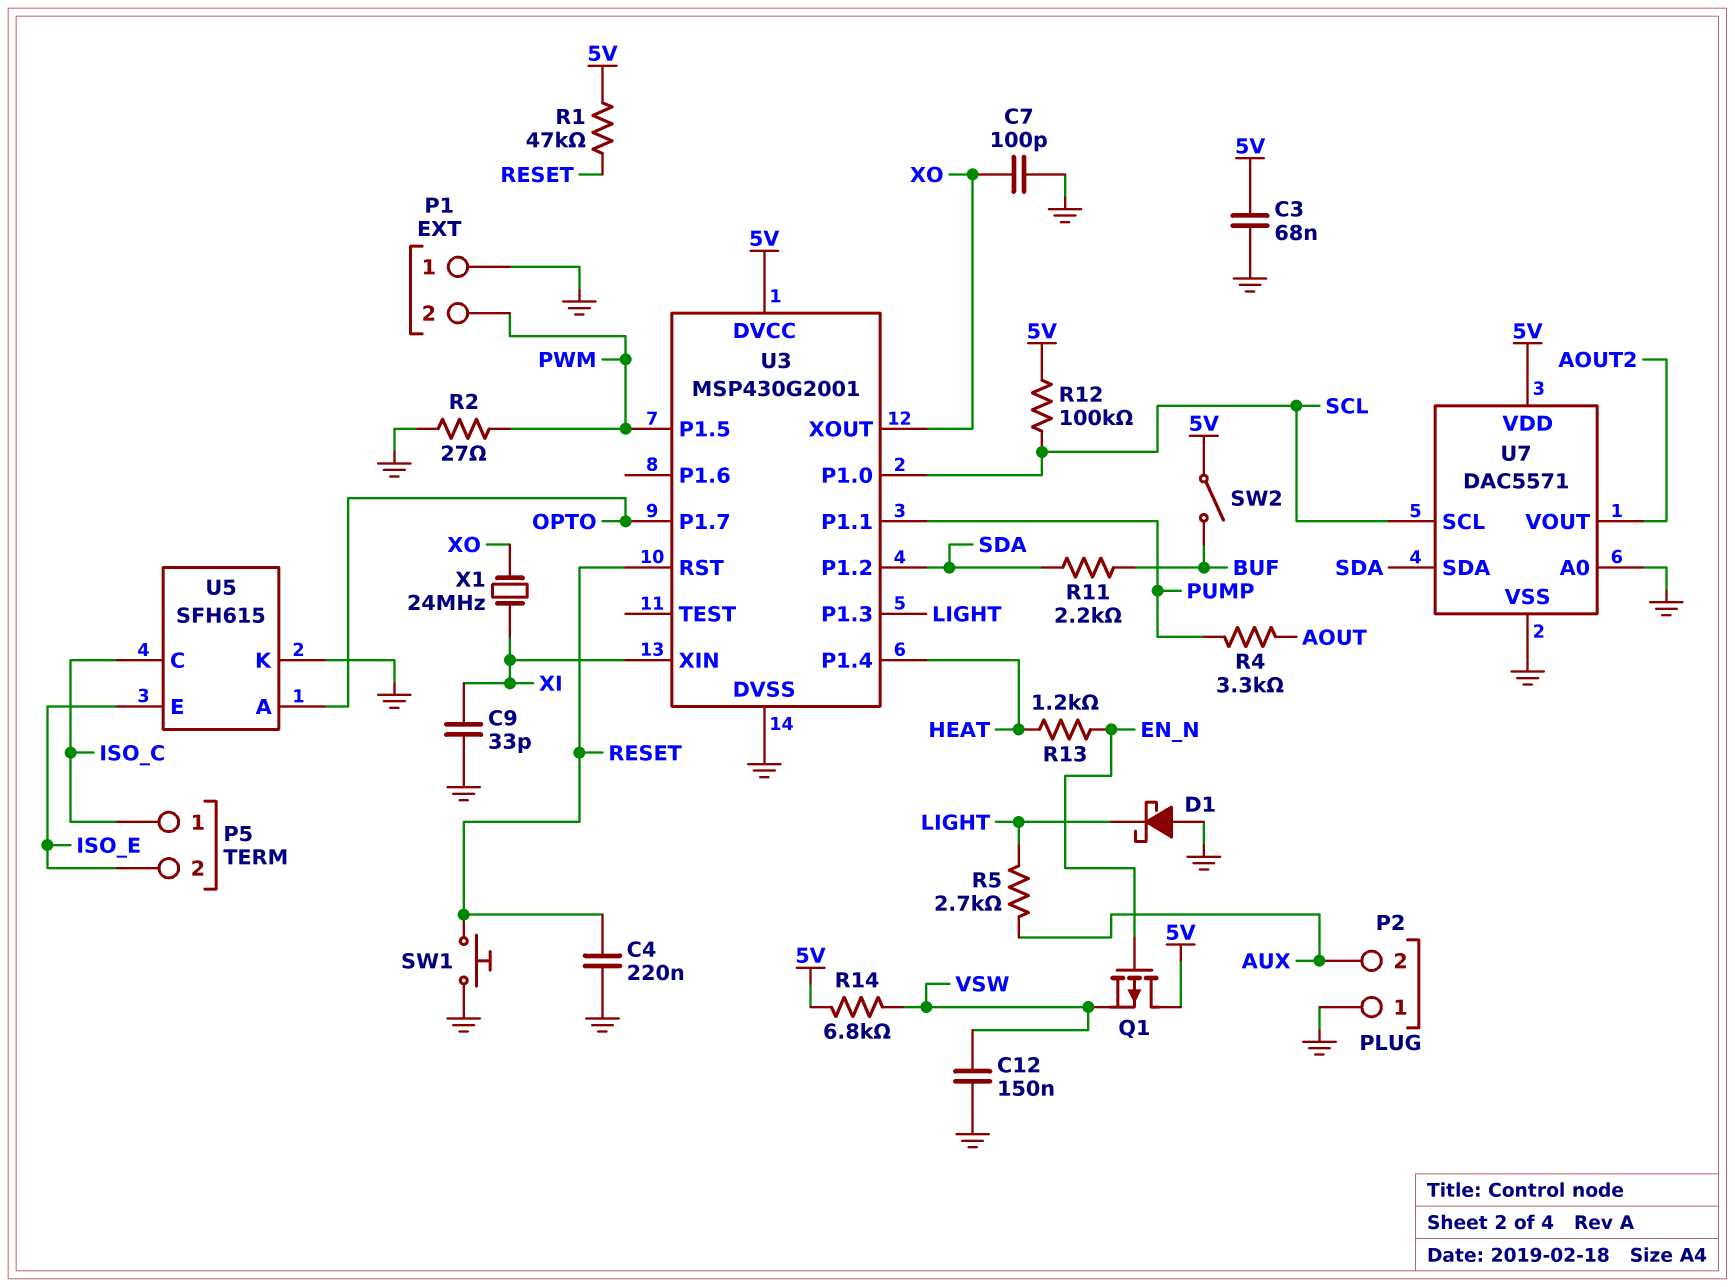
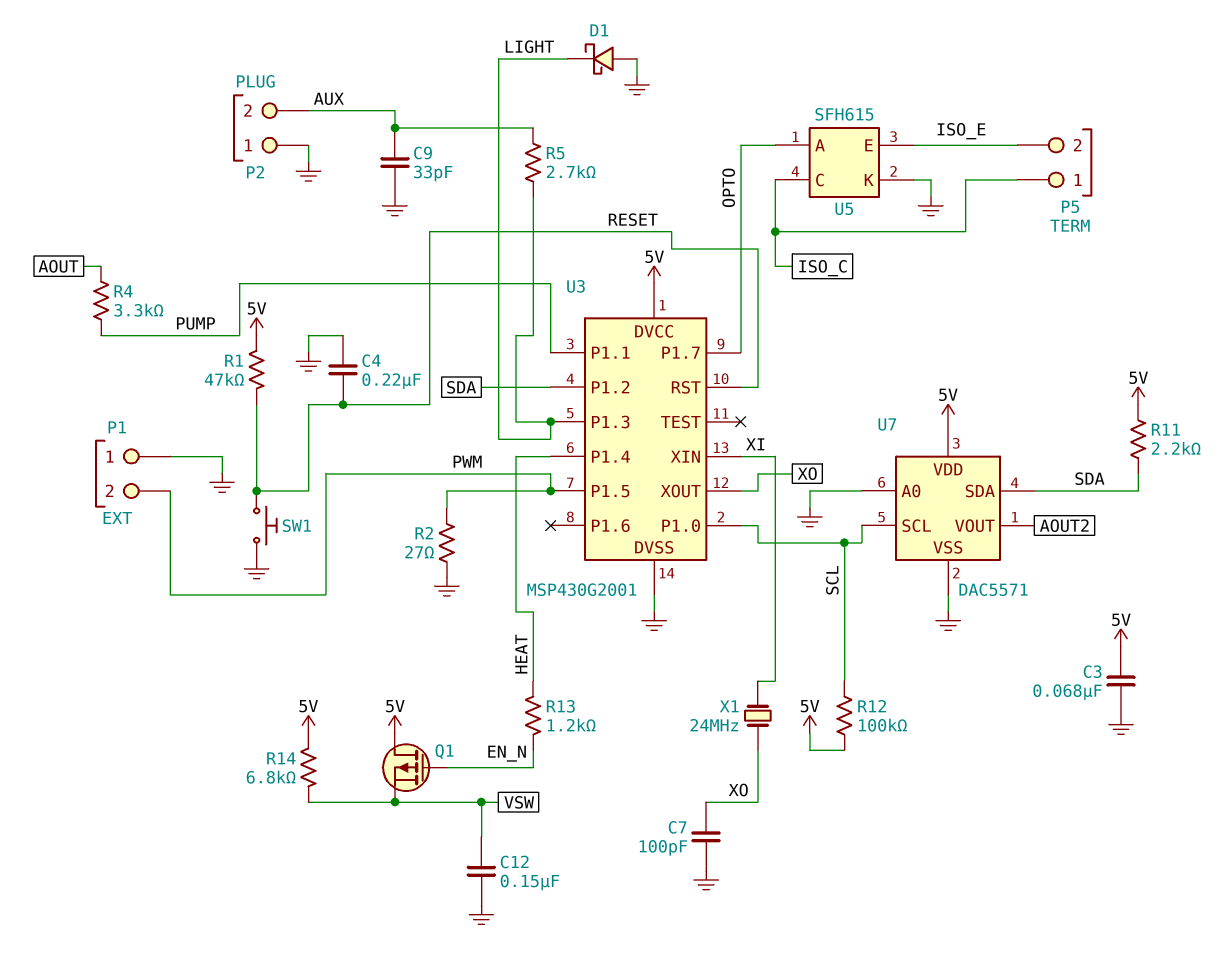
C9: 33pF (GND, XI) -> 33pF (AUX, GND)
R11: 2.2k (BUF, SDA) -> 2.2k (5V, SDA)
SW2: switch (5V, BUF) -> none

